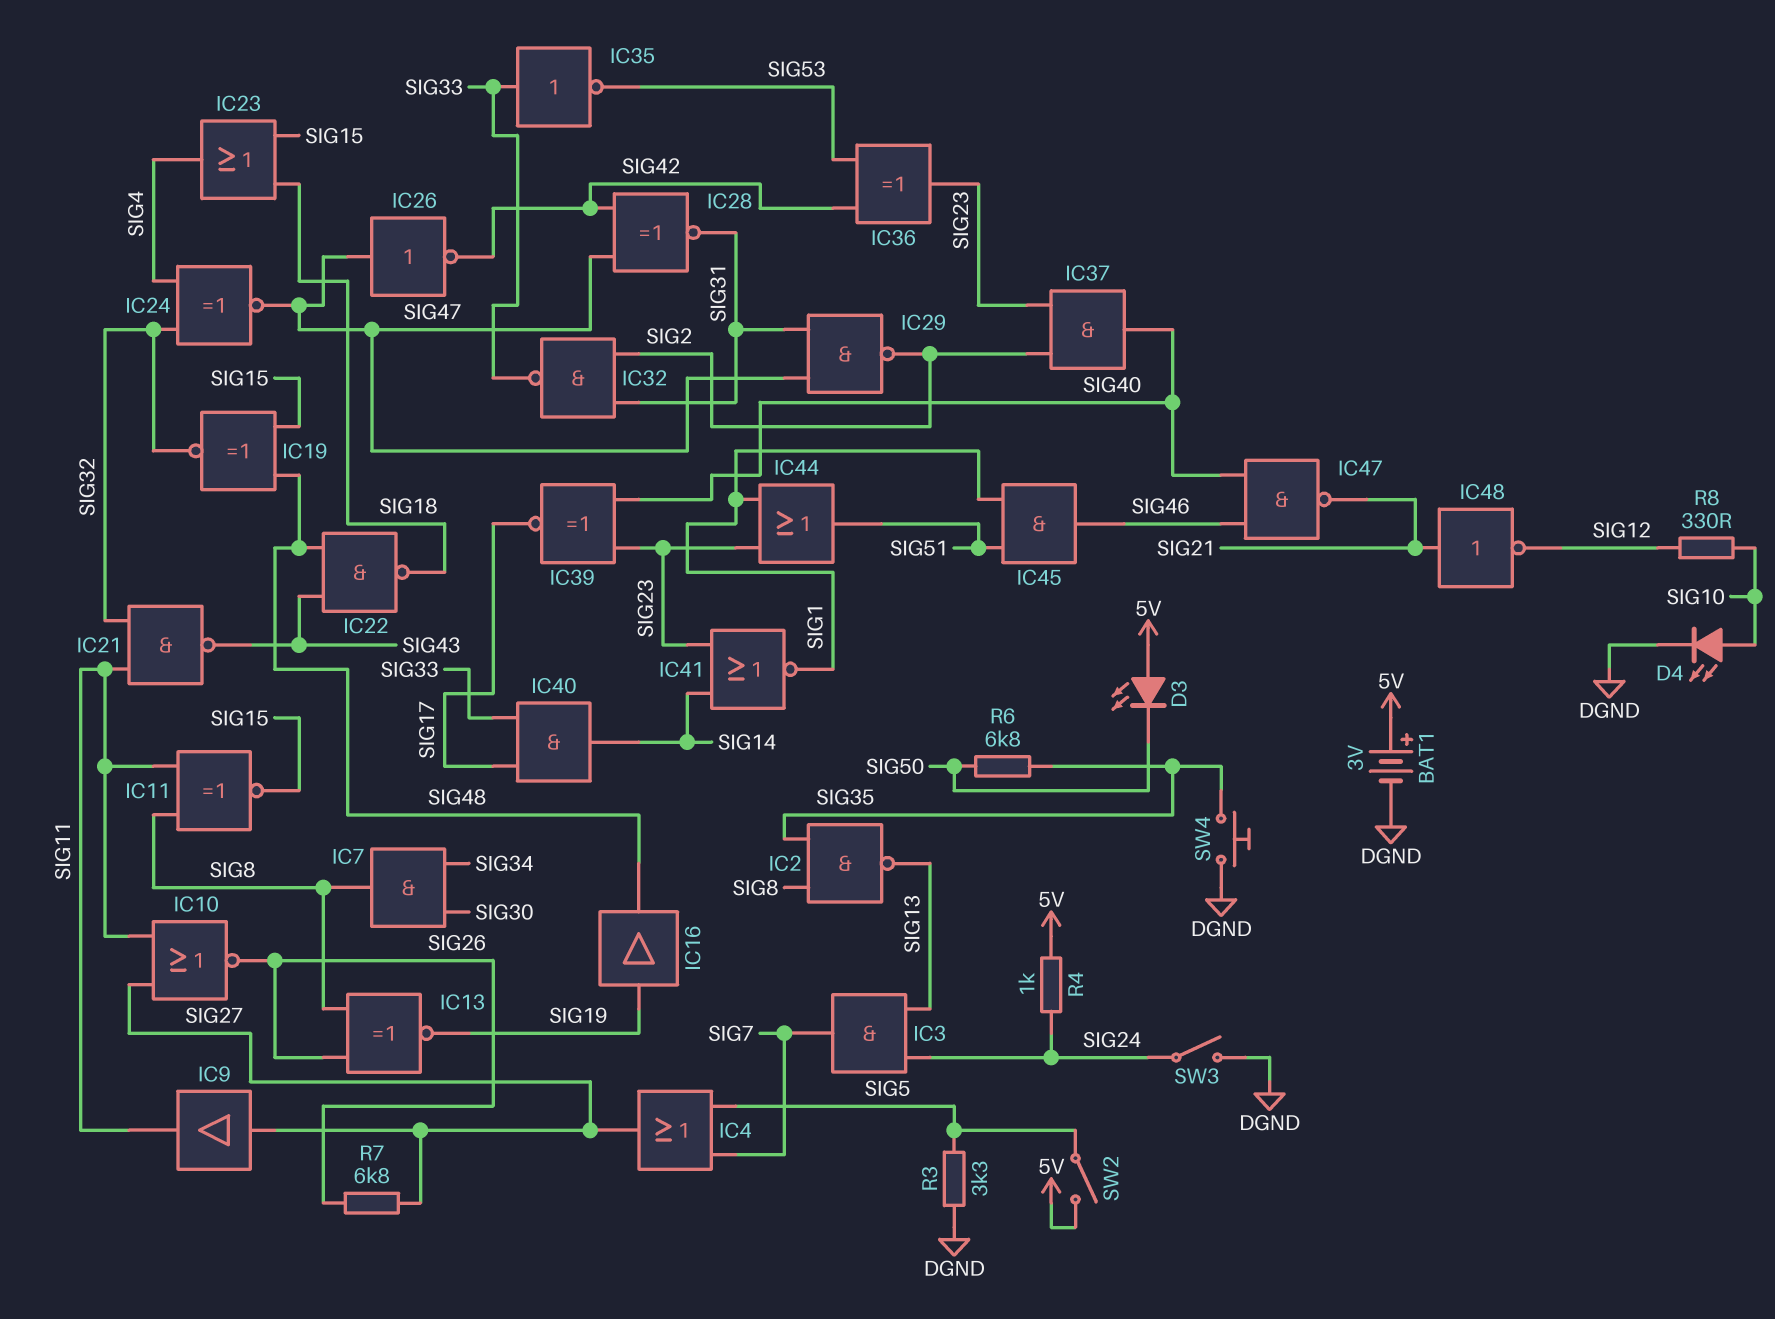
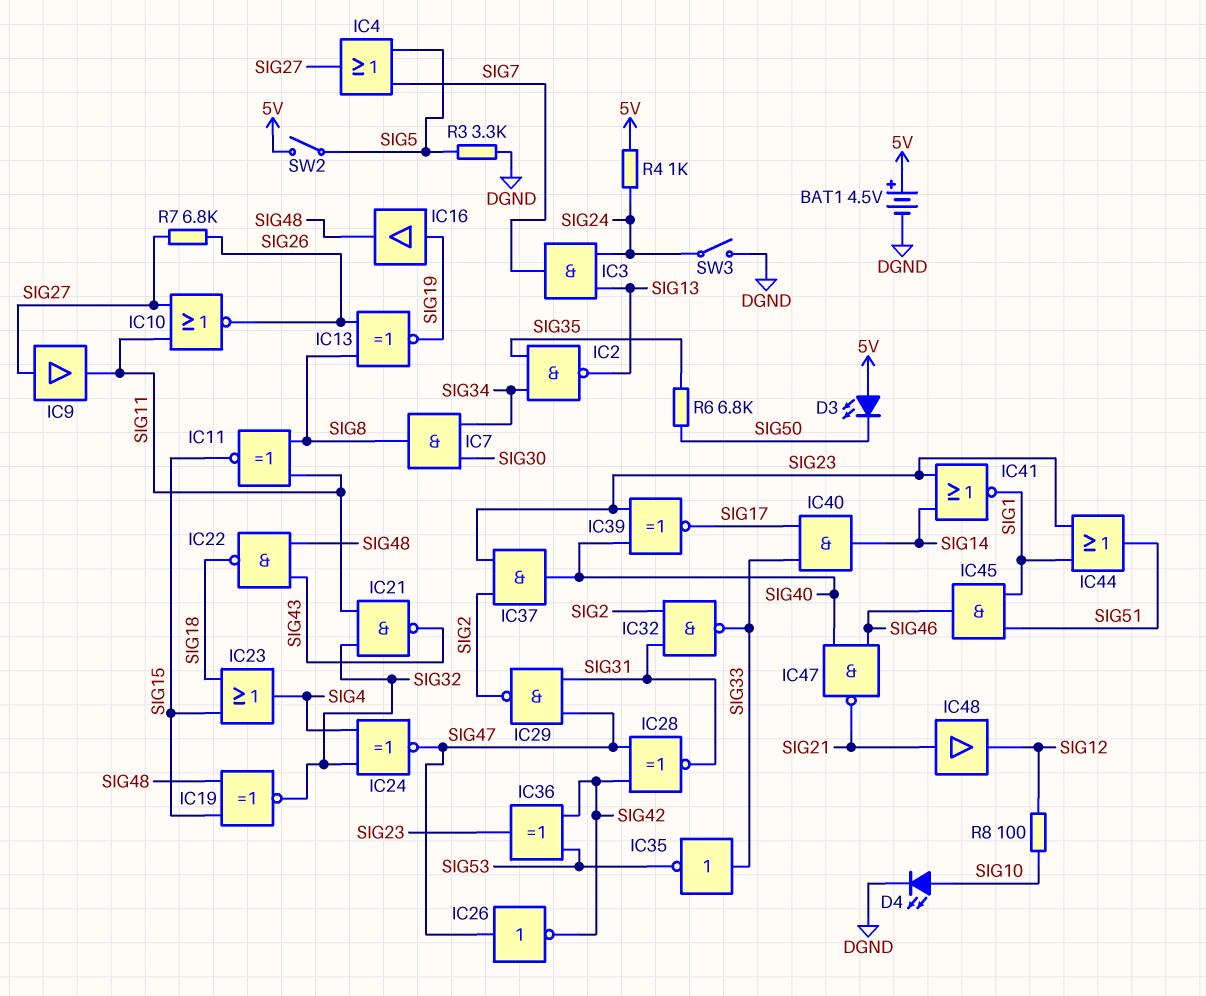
BAT1: 3V (plus 5V, minus DGND) -> 4.5V (plus 5V, minus DGND)
IC2: NAND (in SIG8, in SIG35, out SIG13) -> NAND (in SIG34, in SIG35, out SIG13)
IC48: NOT (in SIG21, out SIG12) -> buffer (in SIG21, out SIG12)
R8: 330 (SIG10, SIG12) -> 100 (SIG10, SIG12)
SW4: button (DGND, SIG35) -> none

